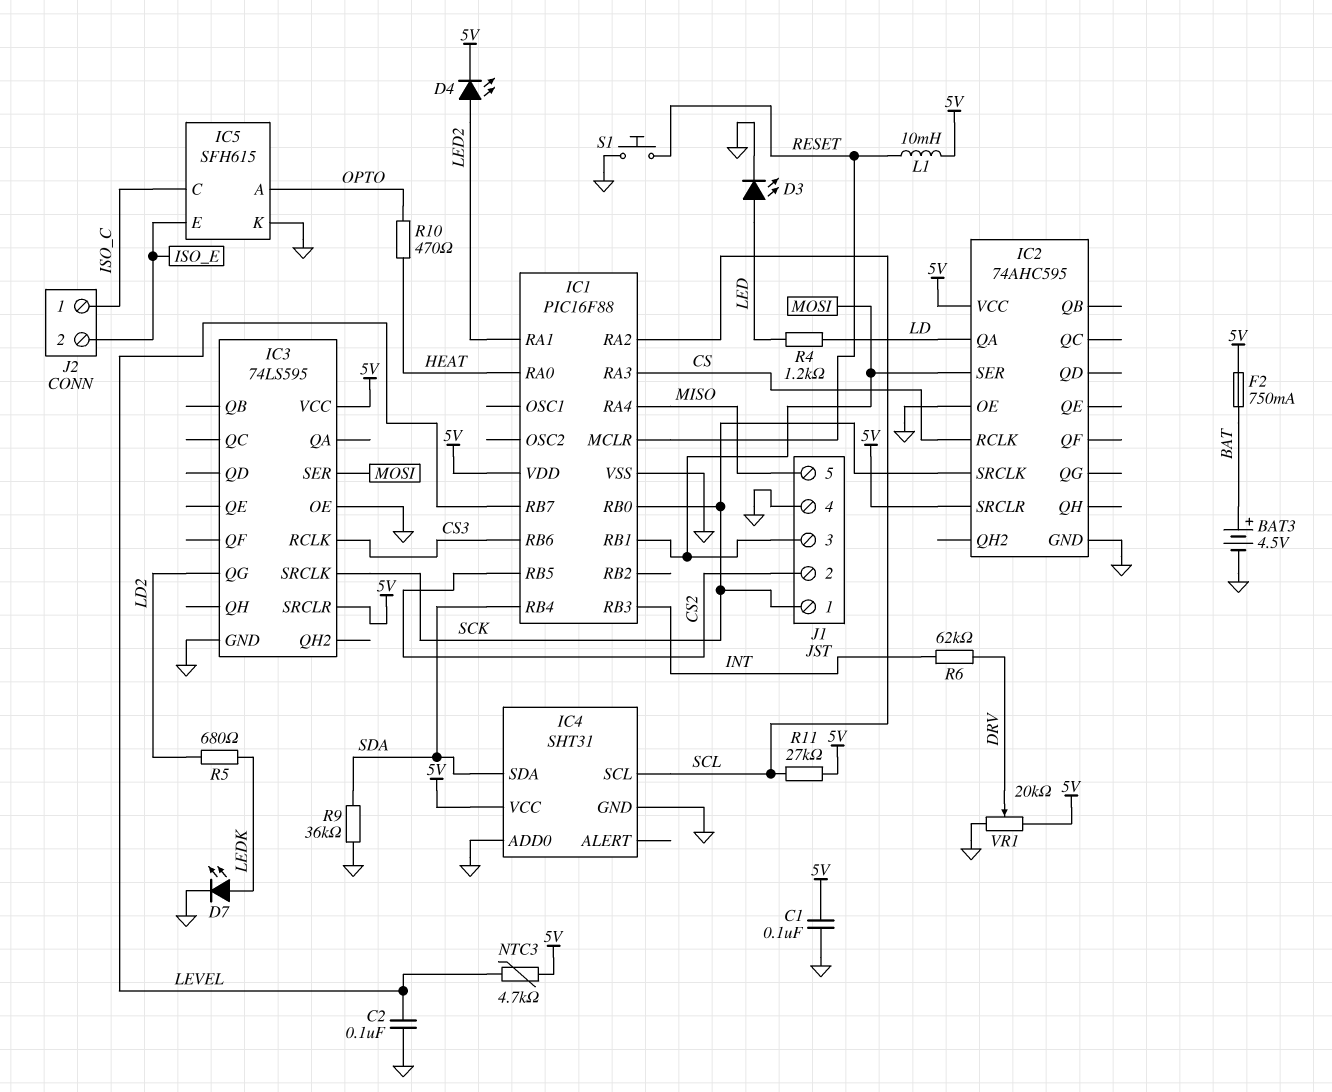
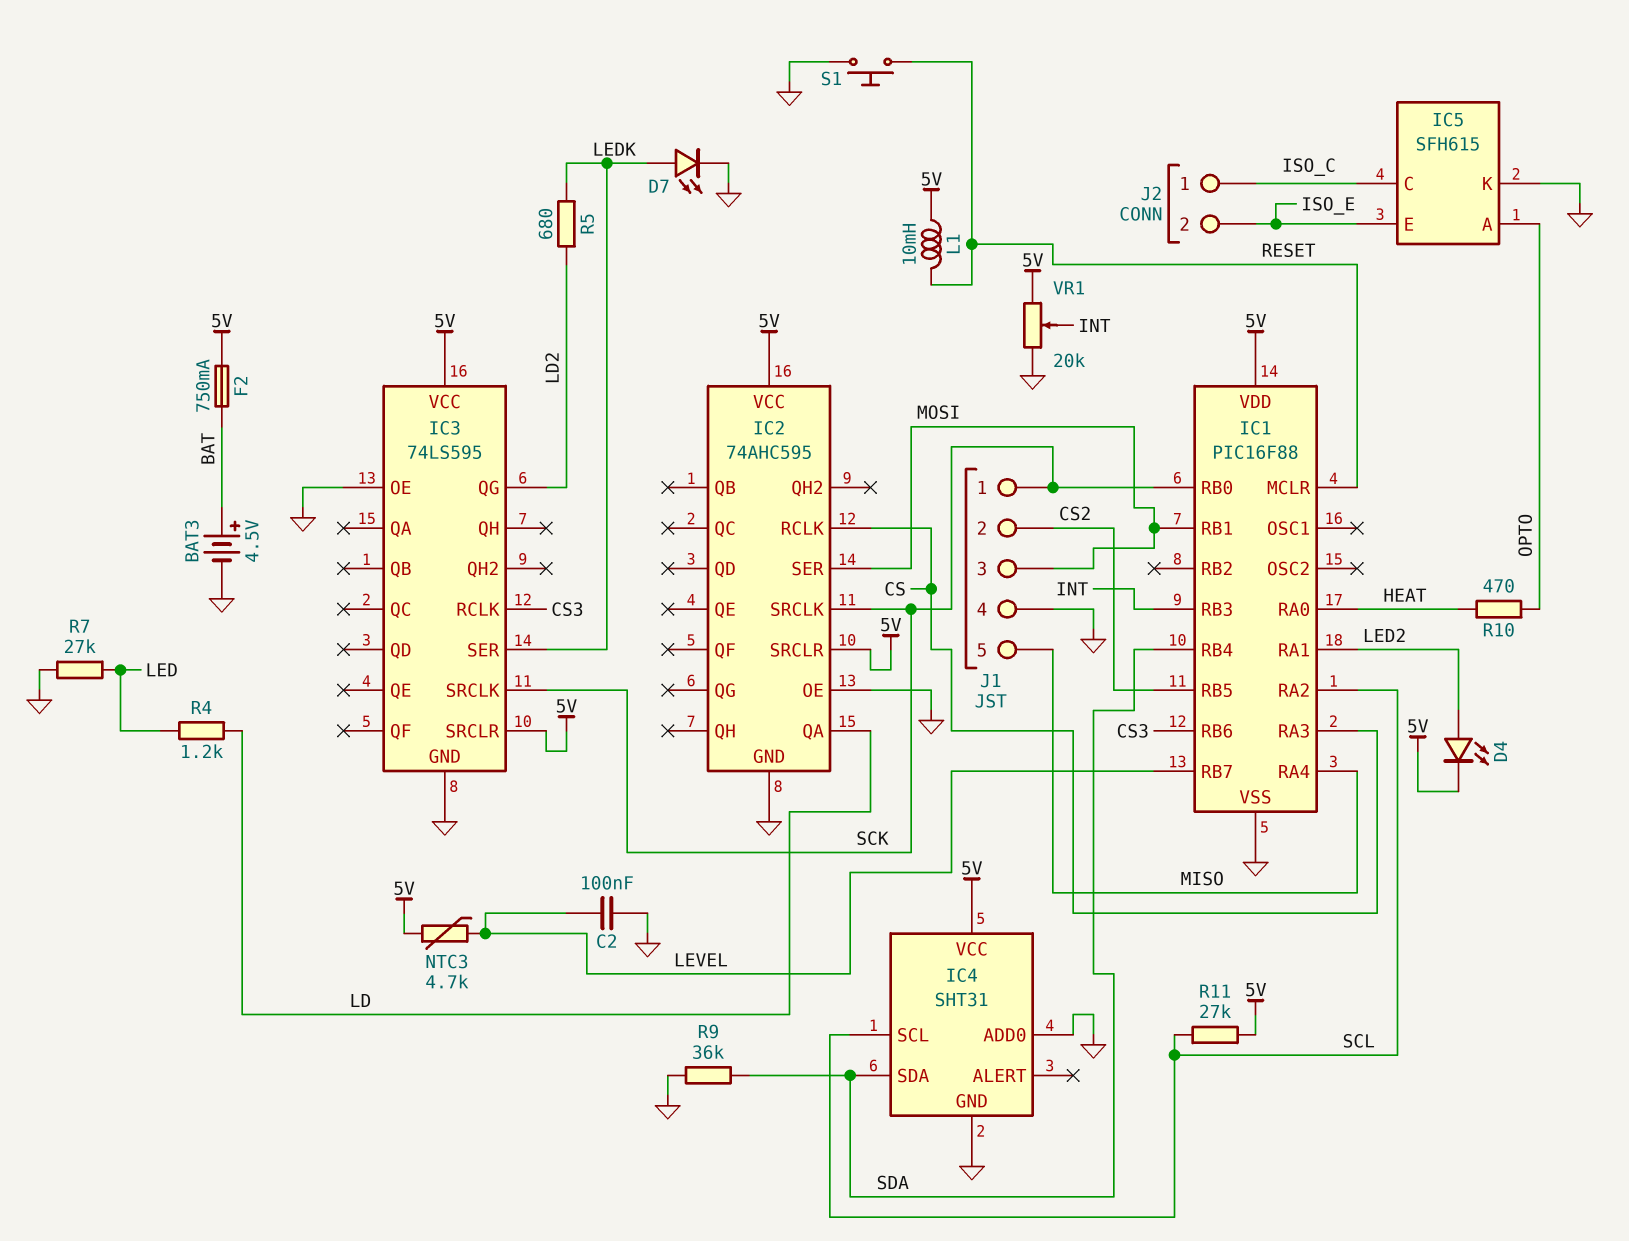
C1: 100nF (5V, GND) -> none
D3: LED (A LED, K GND) -> none
IC3 pin SER: MOSI -> LEDK
R6: 62k (DRV, INT) -> none
R7: none -> 27k (GND, LED)
VR1: 20k (5V, GND, wiper DRV) -> 20k (5V, GND, wiper INT)

